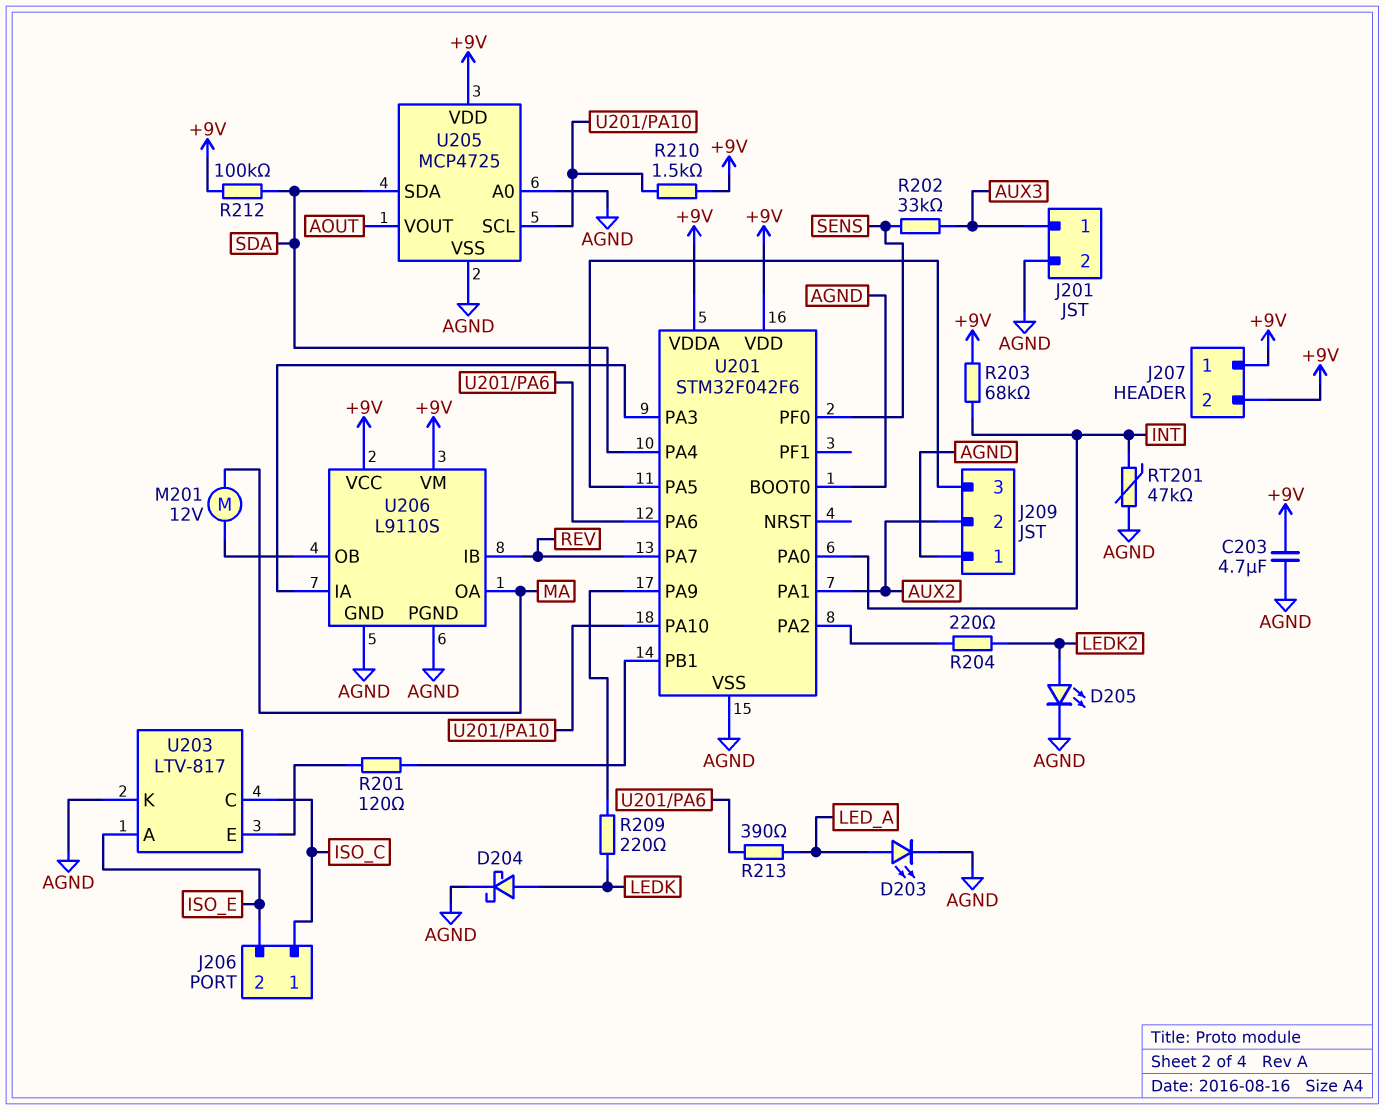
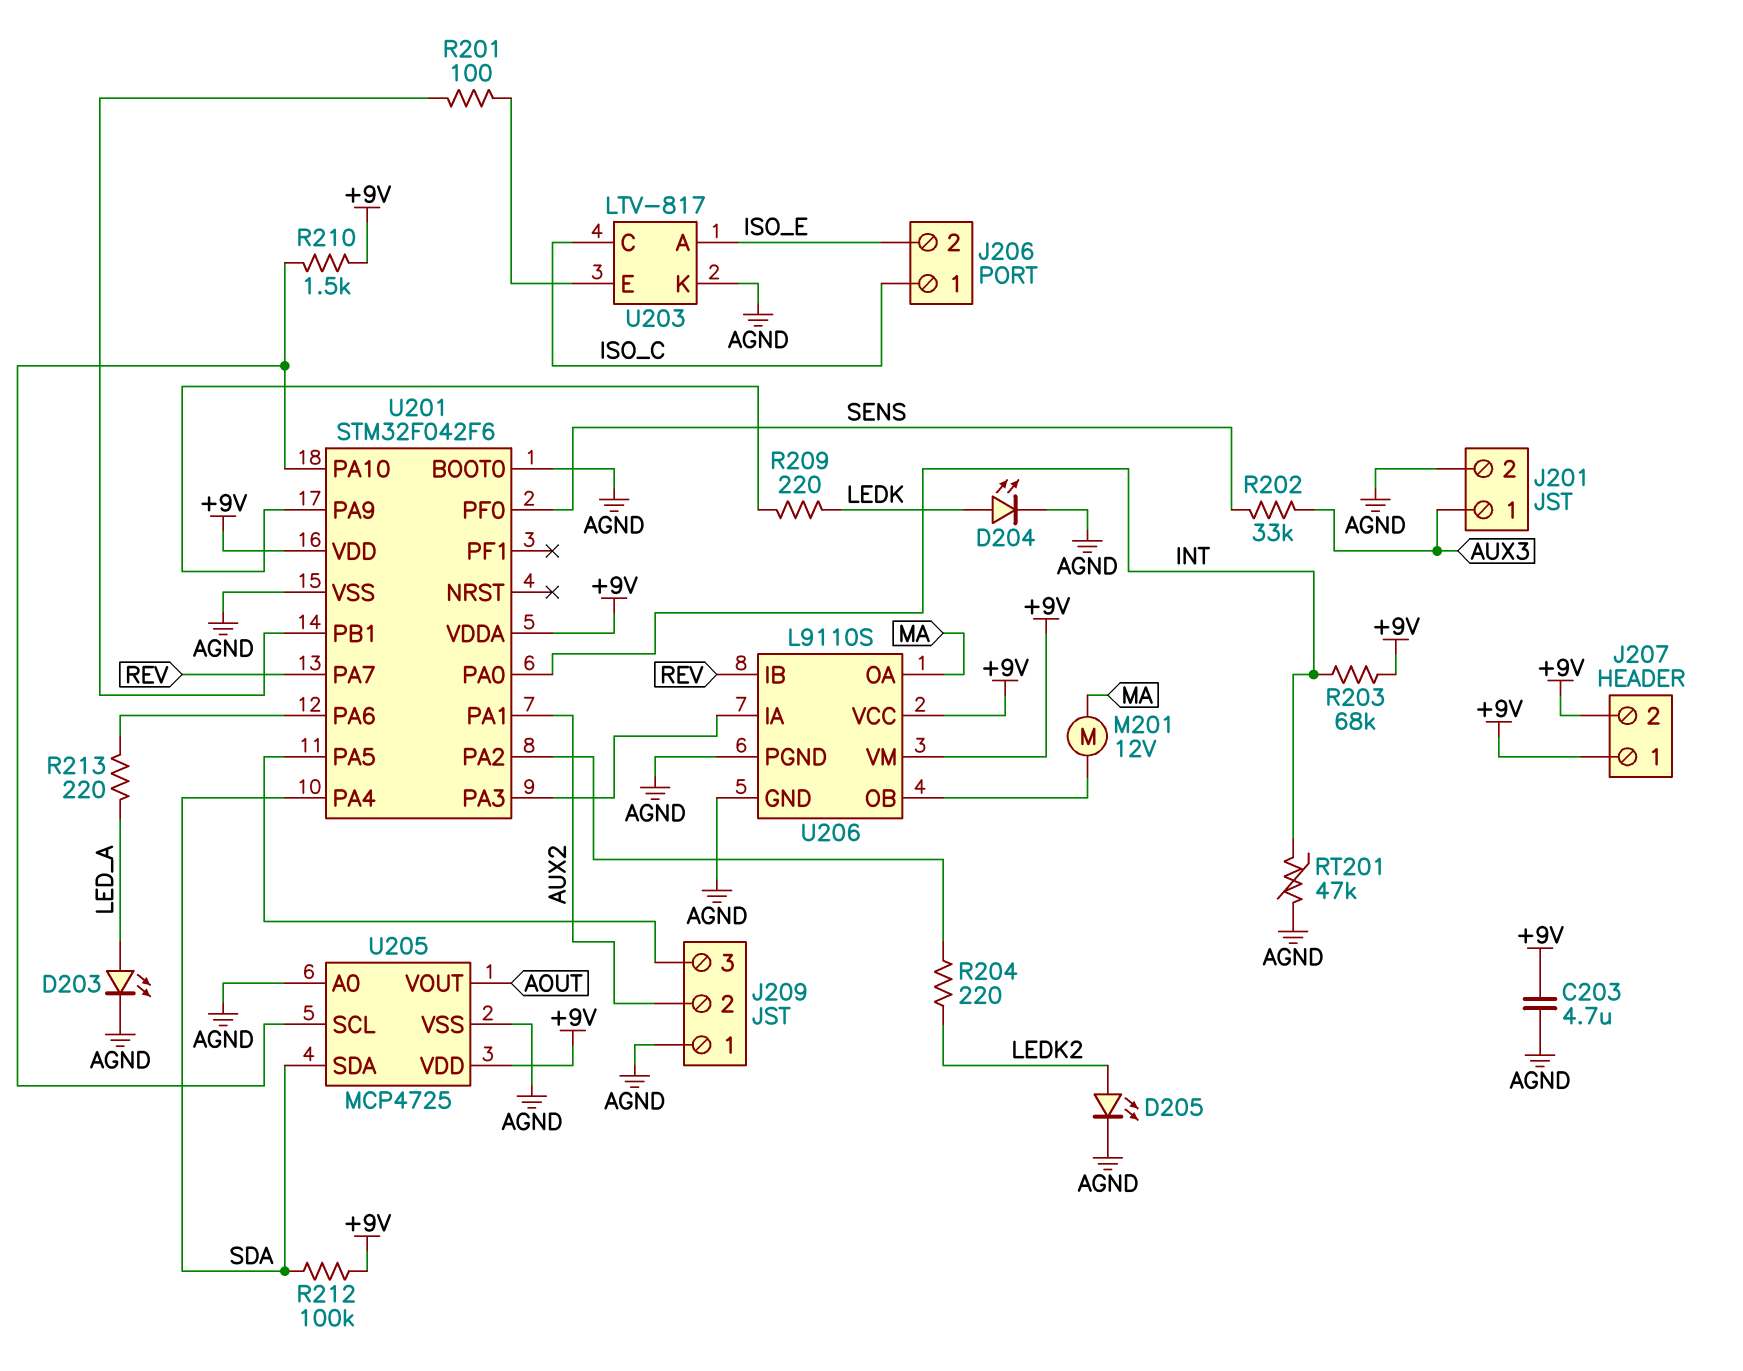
D204: schottky (A LEDK, K AGND) -> LED (A LEDK, K AGND)
R201: 120 (U201/PB1, U203/E) -> 100 (U201/PB1, U203/E)
R213: 390 (LED_A, U201/PA6) -> 220 (LED_A, U201/PA6)

